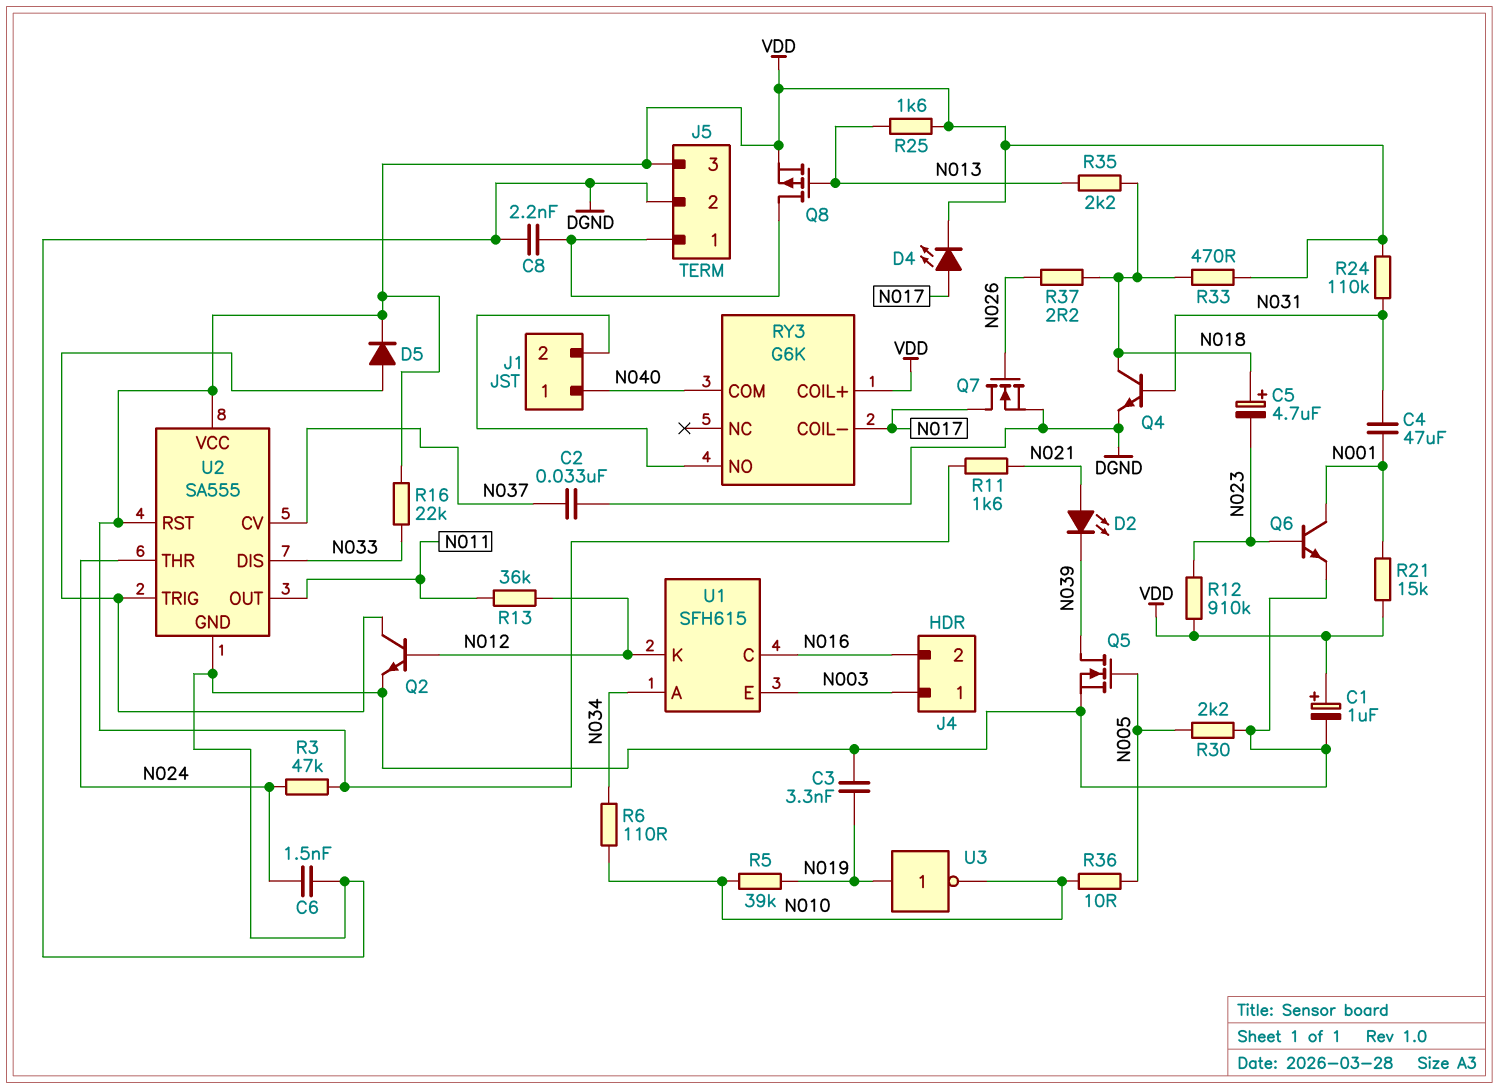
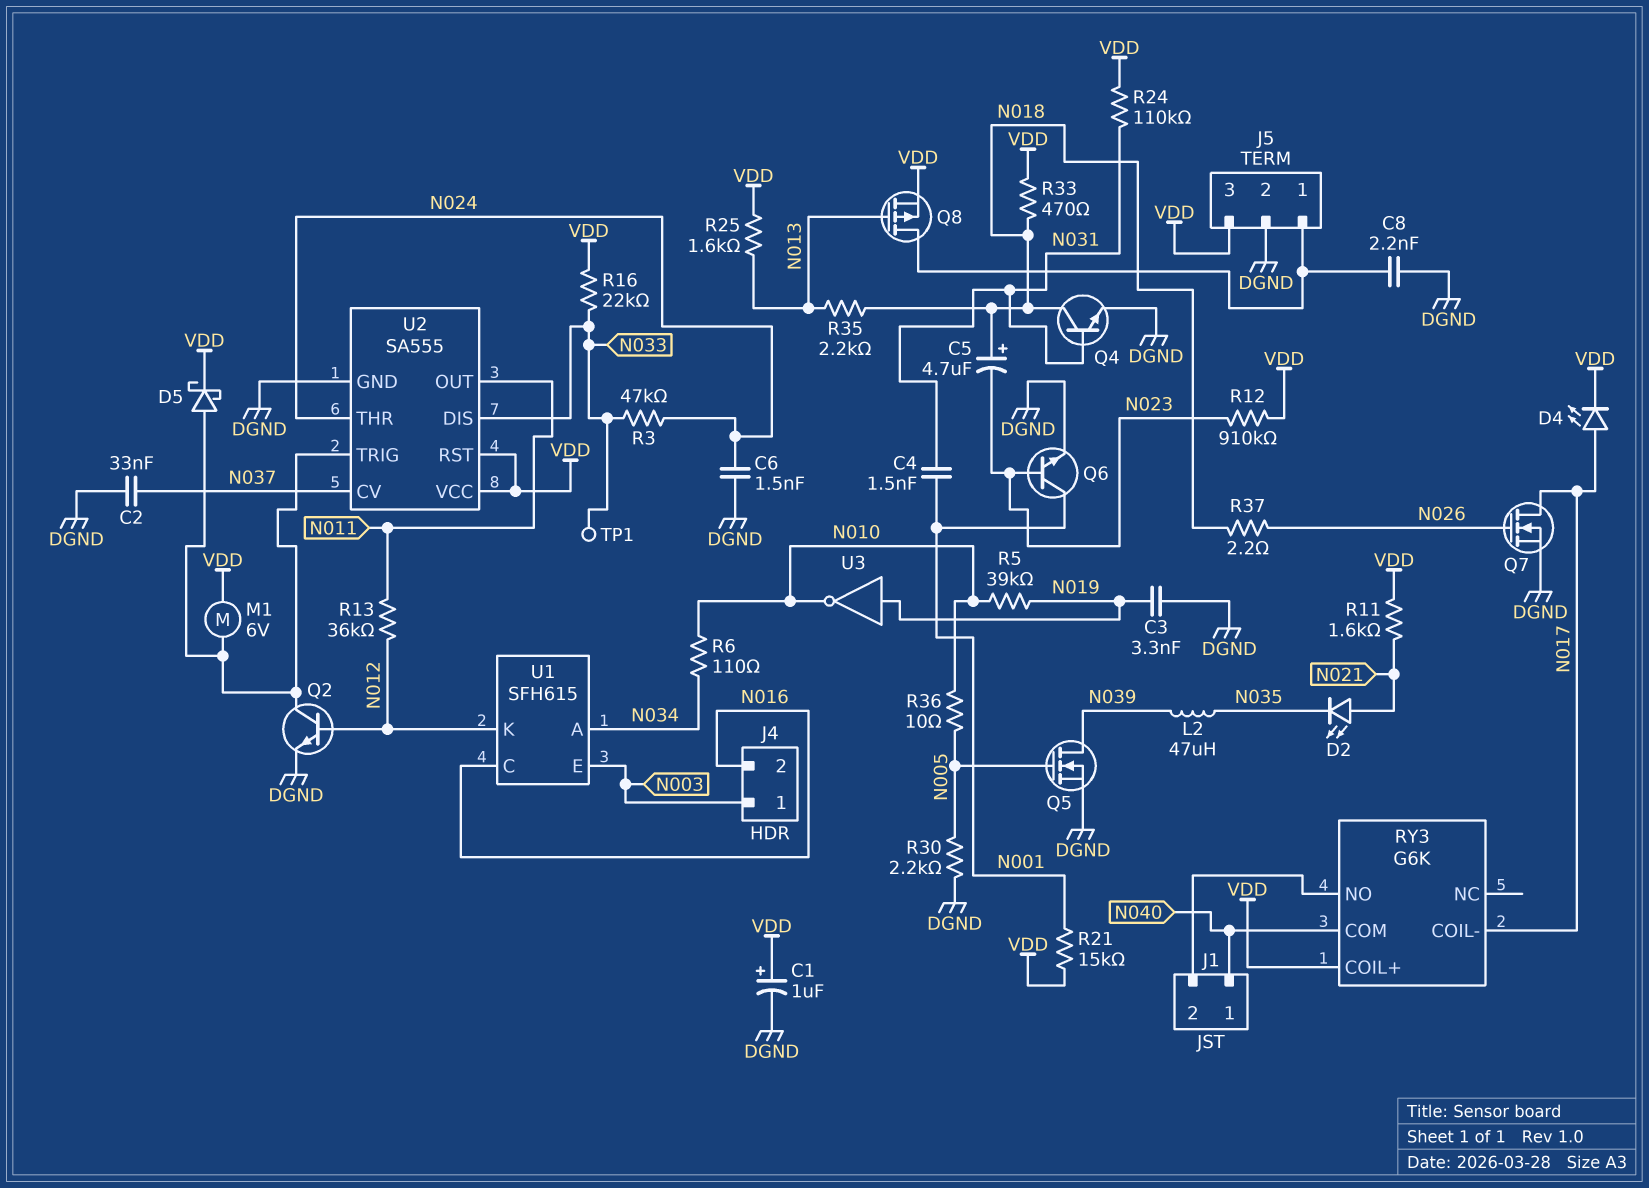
C4: 47uF (N001, N031) -> 1.5nF (N001, N031)
D2: LED (A N021, K N039) -> LED (A N021, K N035)
D5: diode (A U2/TRIG, K VDD) -> schottky (A U2/TRIG, K VDD)
L2: none -> 47uH (N035, N039)
M1: none -> motor 6V (U2/TRIG, VDD)
R3: 47k (N024, VDD) -> 47k (N024, N033)
TP1: none -> test point (N033)

